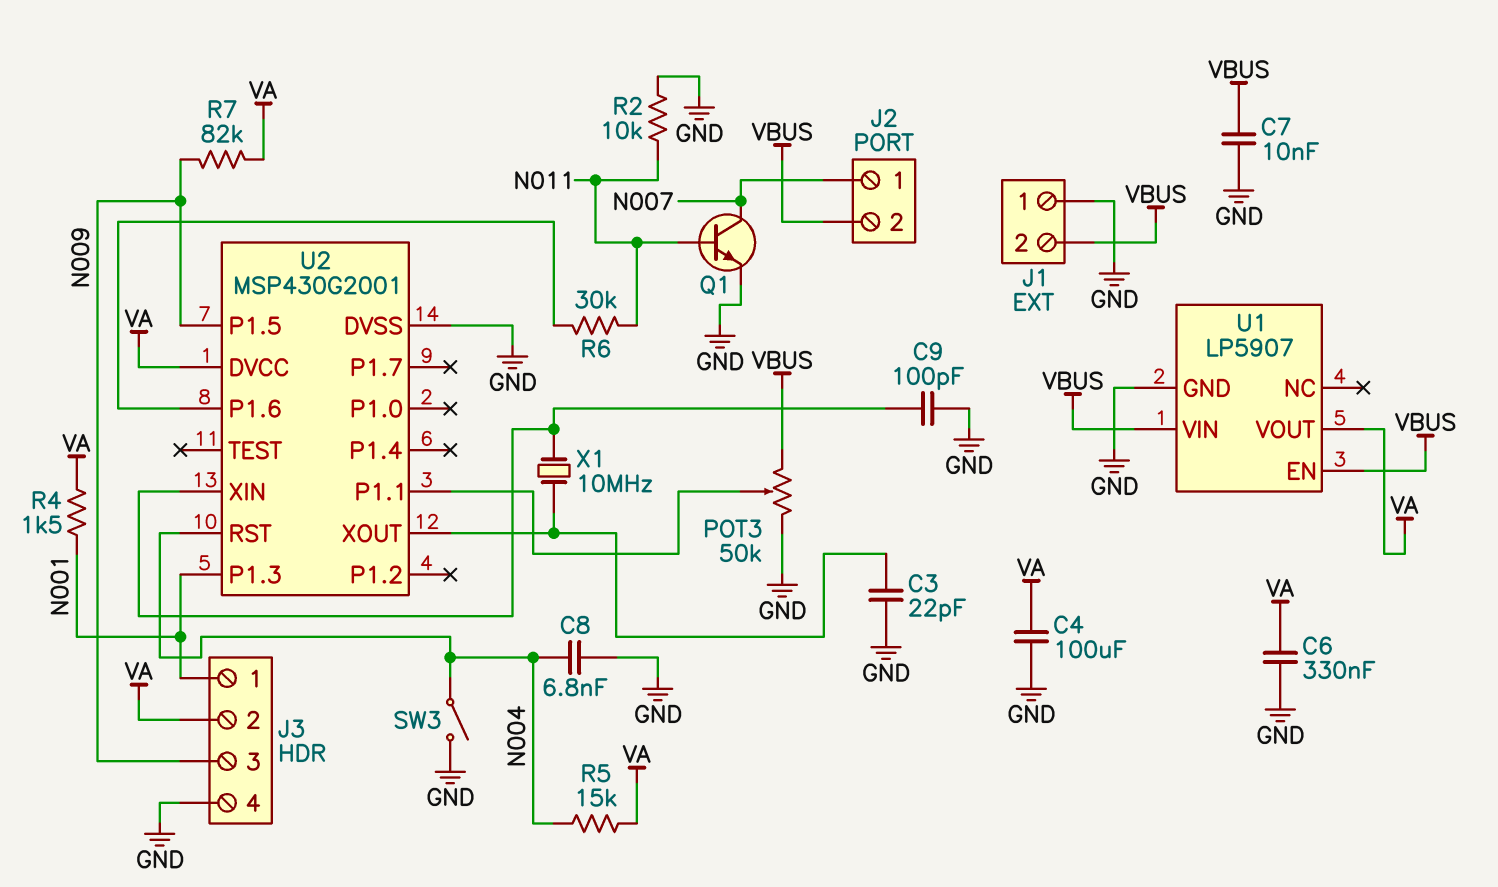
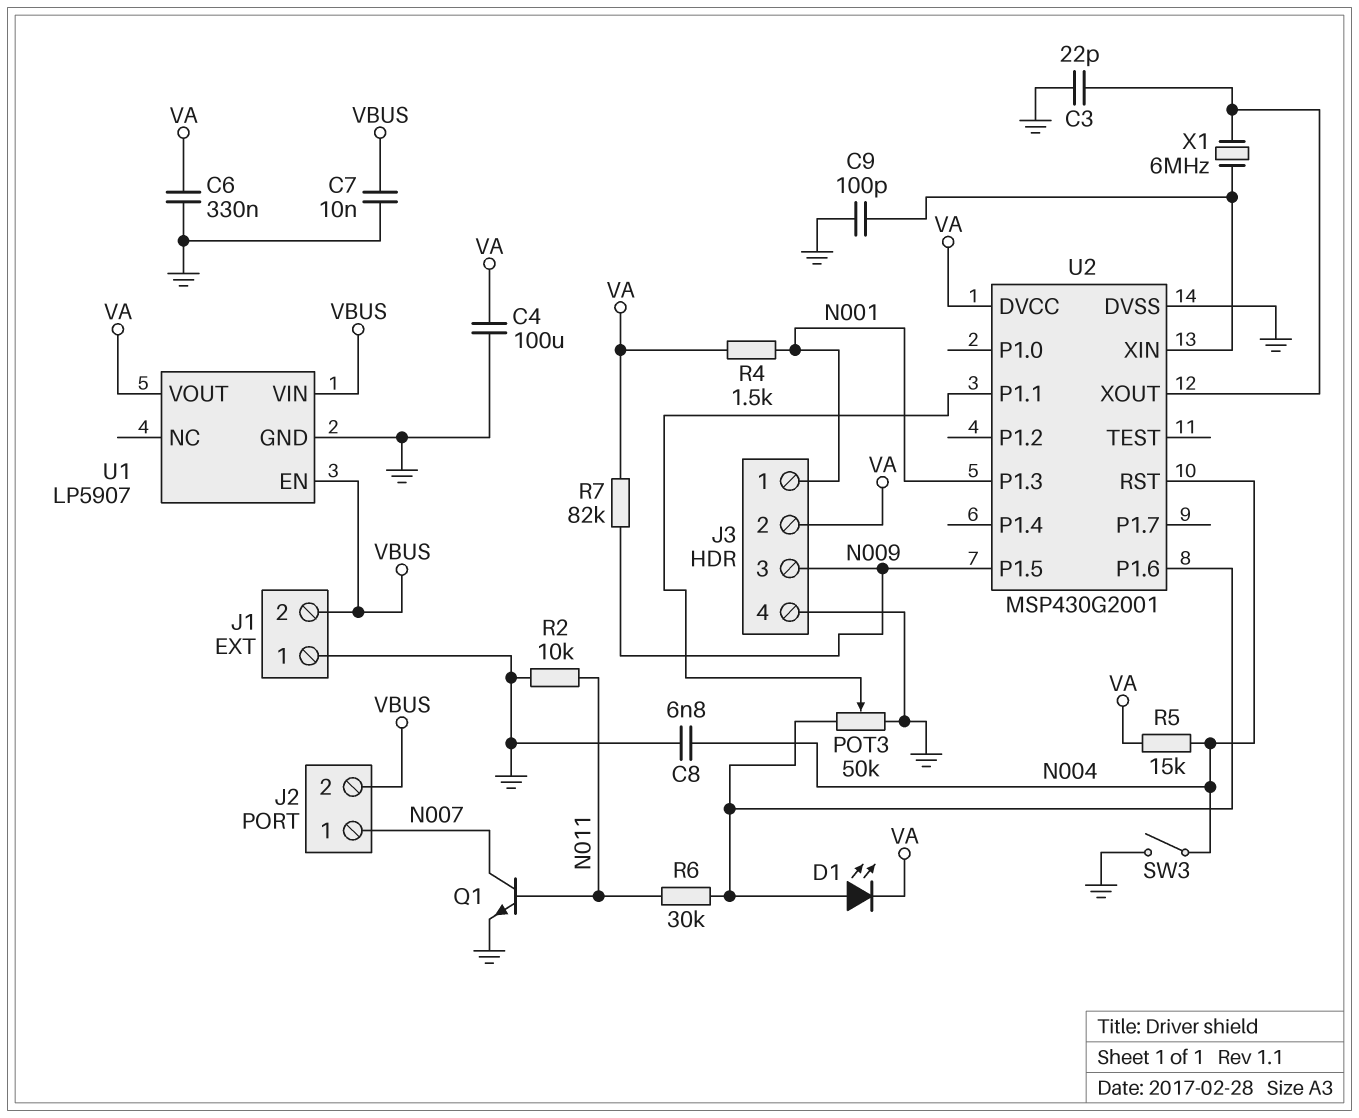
D1: none -> LED (A U2/P1.6, K VA)
POT3: 50k (GND, VBUS, wiper U2/P1.1) -> 50k (GND, U2/P1.6, wiper U2/P1.1)
X1: 10MHz (U2/XIN, U2/XOUT) -> 6MHz (U2/XIN, U2/XOUT)

